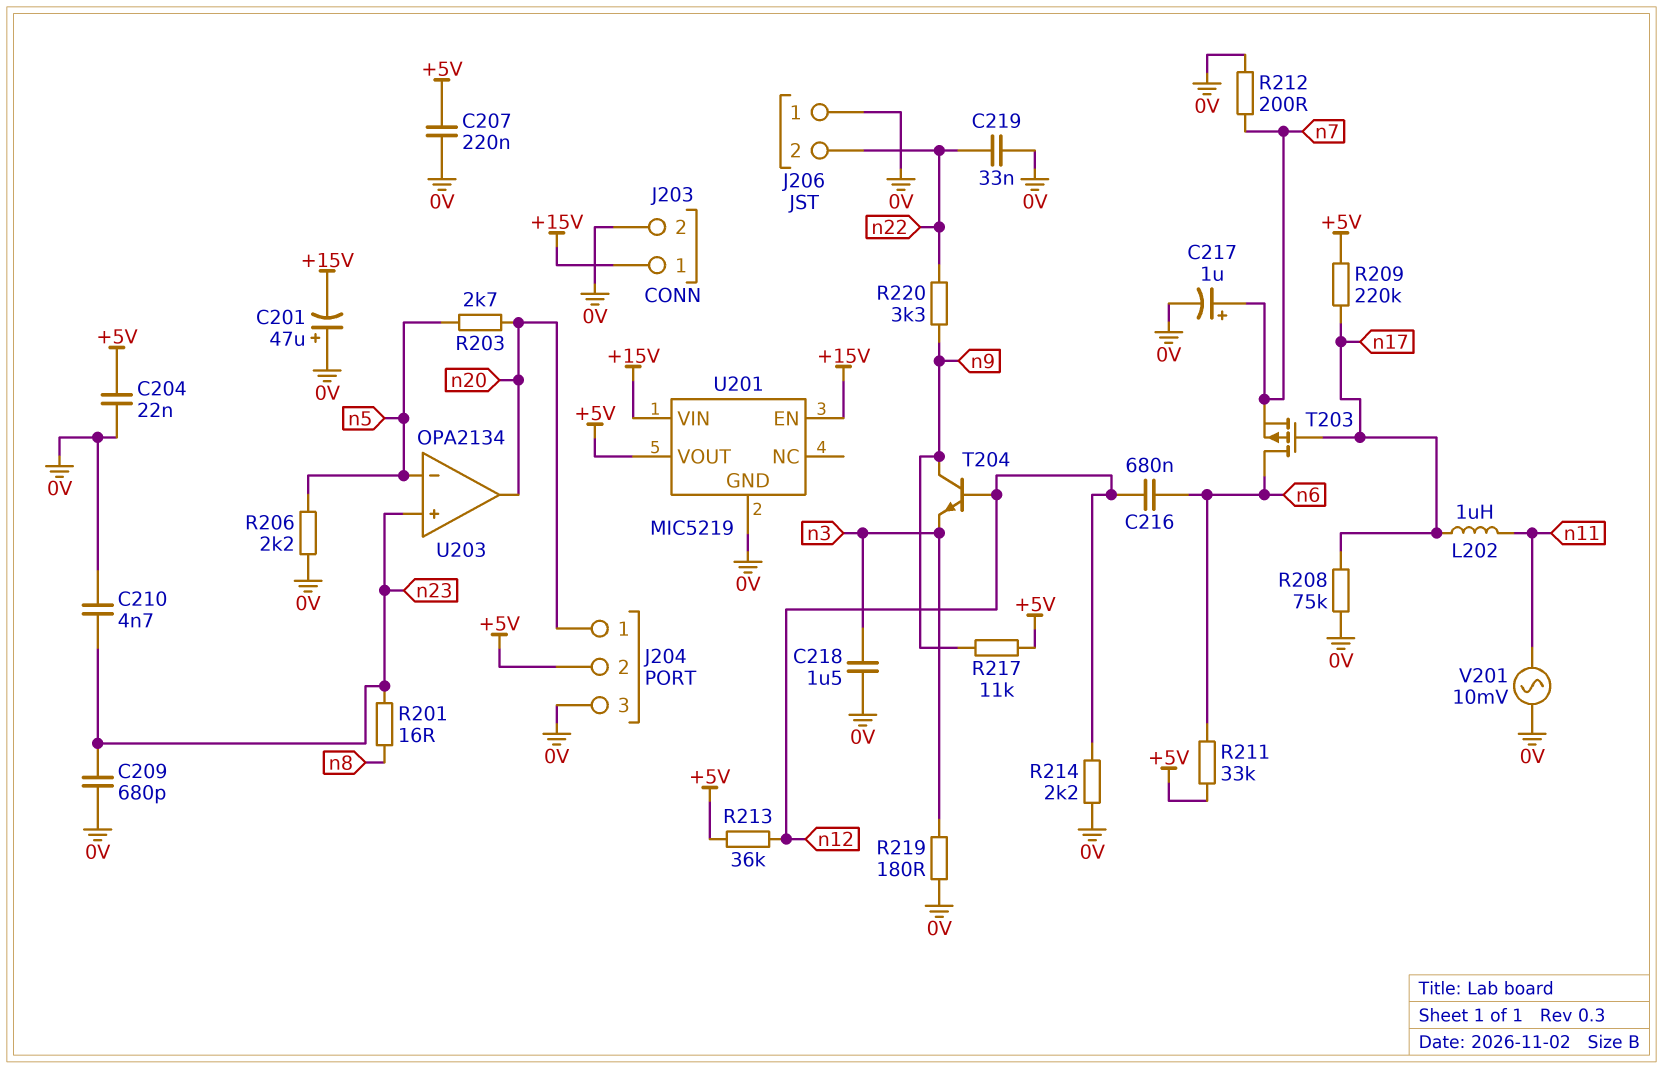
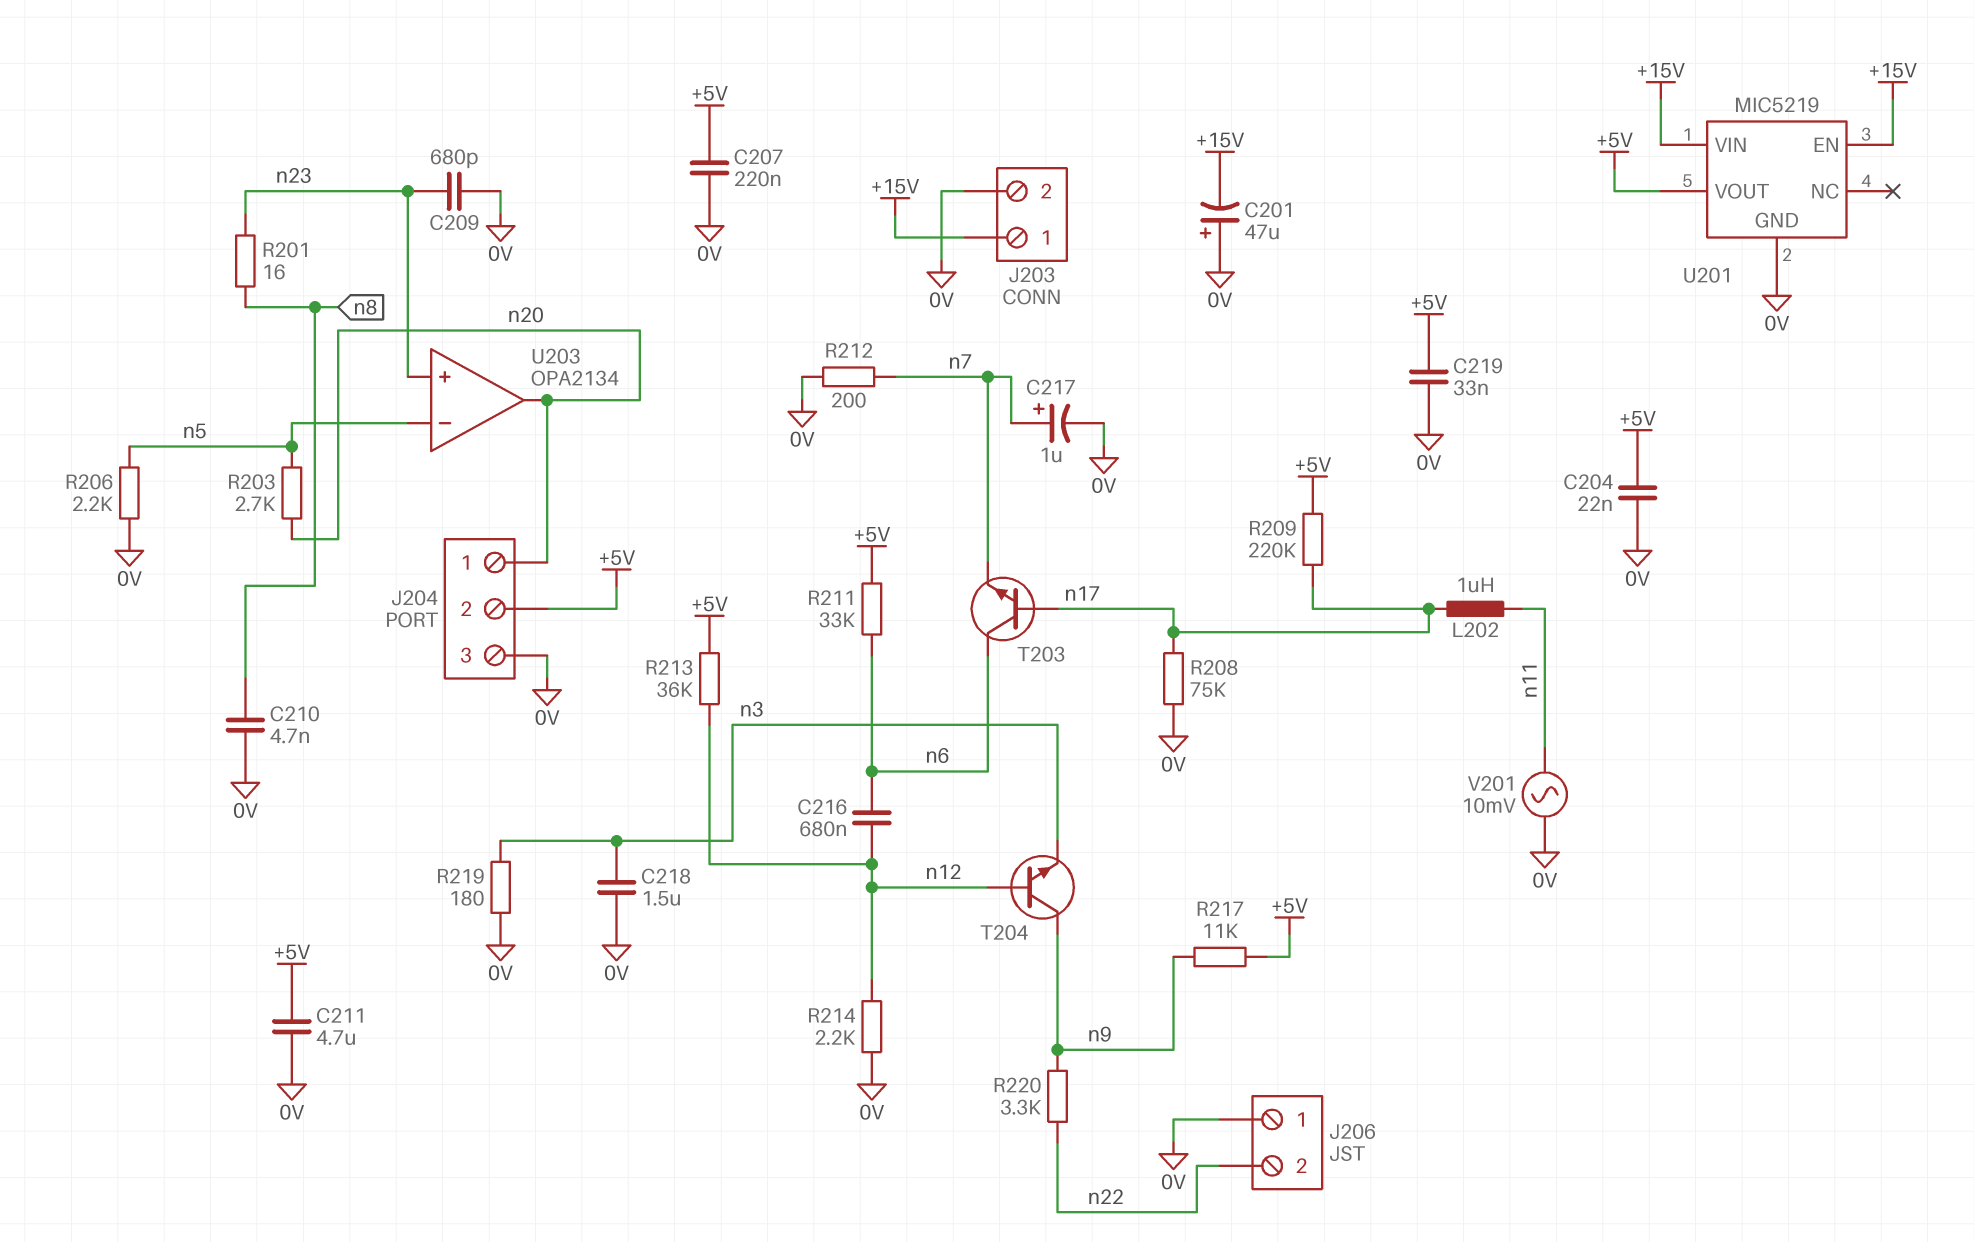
C210: 4.7nF (0V, n23) -> 4.7nF (0V, n8)
C211: none -> 4.7uF (+5V, 0V)
C219: 33nF (0V, n22) -> 33nF (+5V, 0V)
T203: PMOS (G n17, D n6, S n7) -> NPN (B n17, C n6, E n7)

